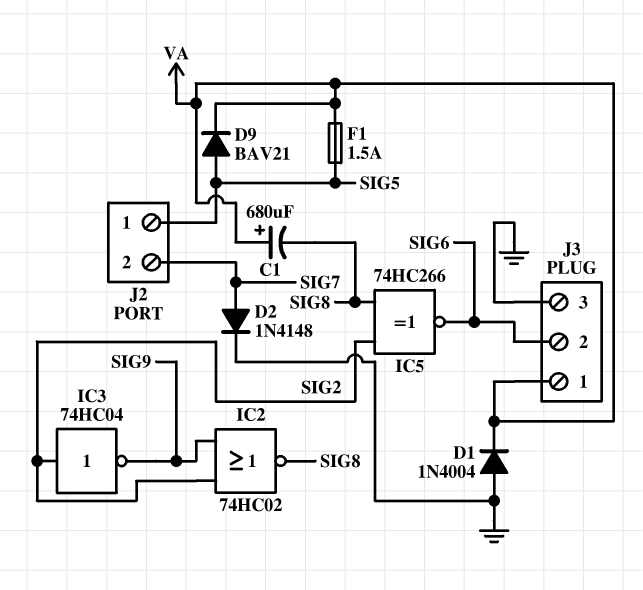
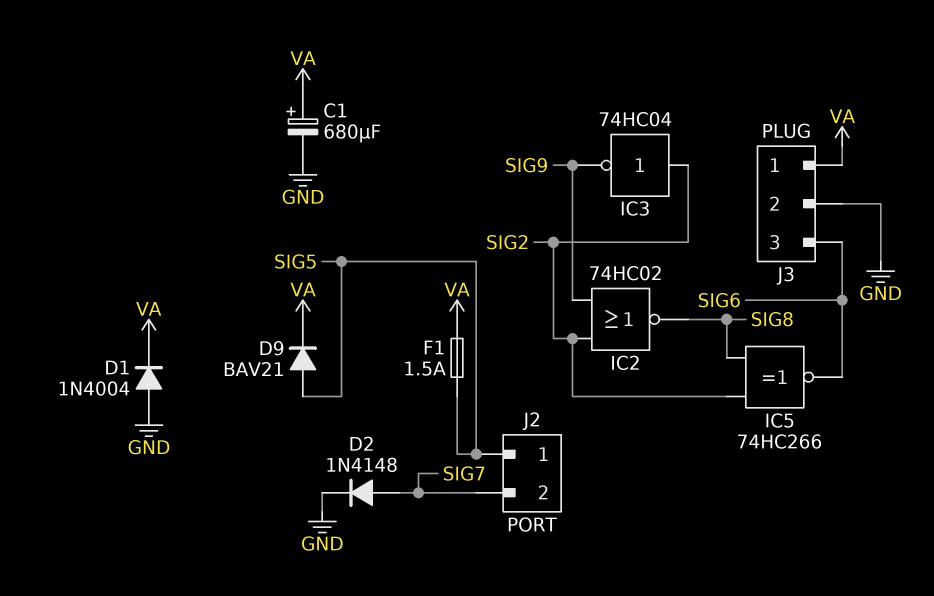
C1: 680uF (plus VA, minus SIG8) -> 680uF (plus VA, minus GND)
J3 pin 2: SIG6 -> GND
J3 pin 3: GND -> SIG6

